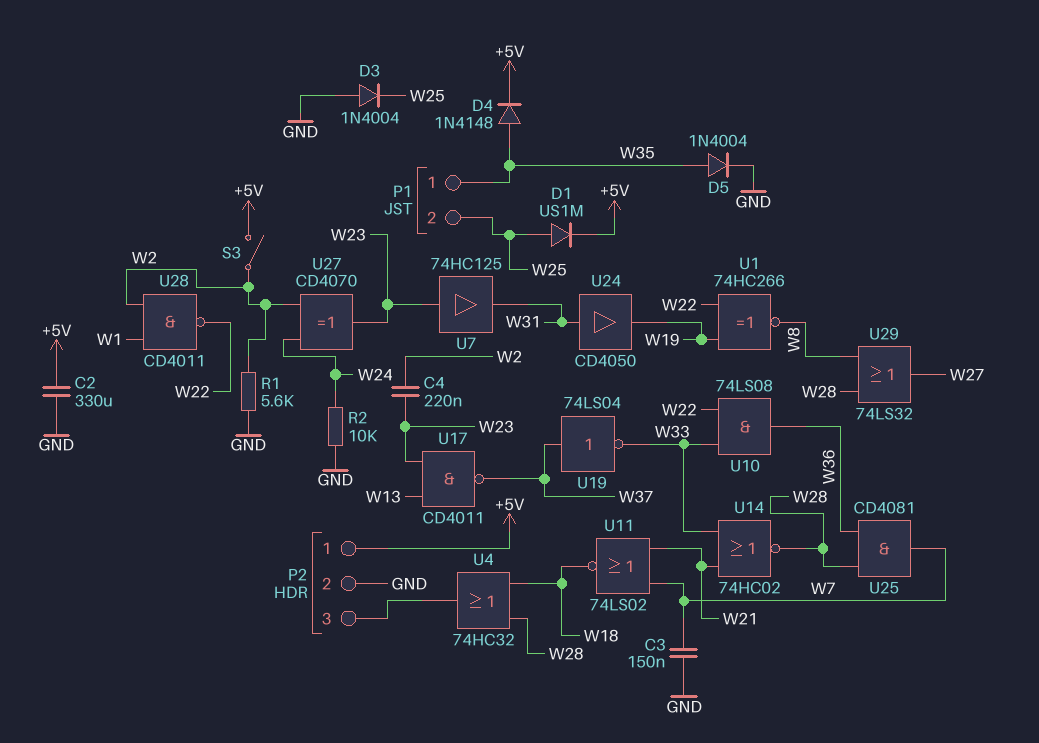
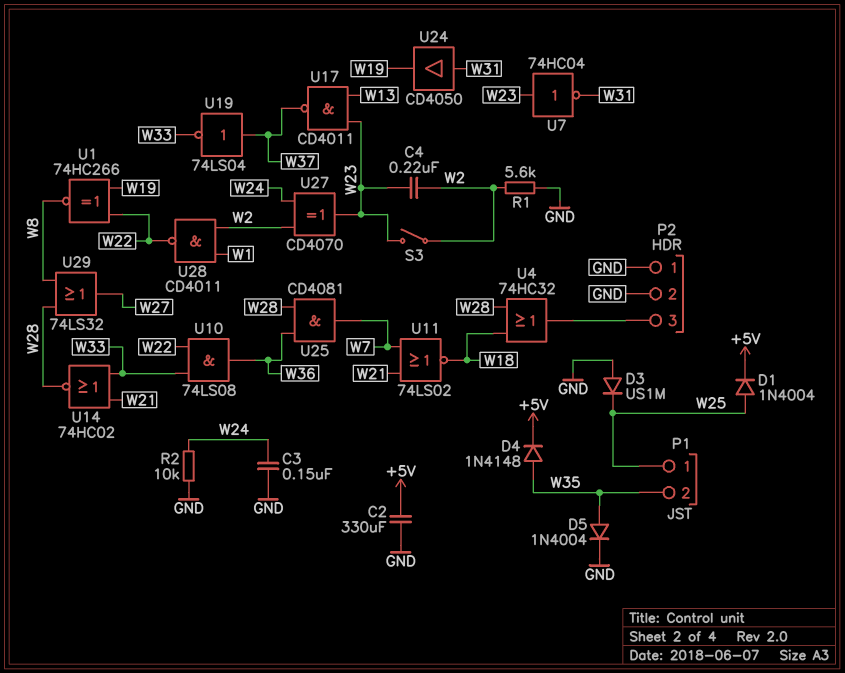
C3: 150nF (GND, W7) -> 150nF (GND, W24)
D1: diode US1M (A W25, K +5V) -> diode 1N4004 (A W25, K +5V)
D3: diode 1N4004 (A GND, K W25) -> diode US1M (A GND, K W25)
P1 pin 1: W35 -> W25
P1 pin 2: W25 -> W35
P2 pin 1: +5V -> GND
S3: switch (+5V, W2) -> switch (W2, W23)
U7: buffer 74HC125 (in W23, out W31) -> NOT 74HC04 (in W23, out W31)

